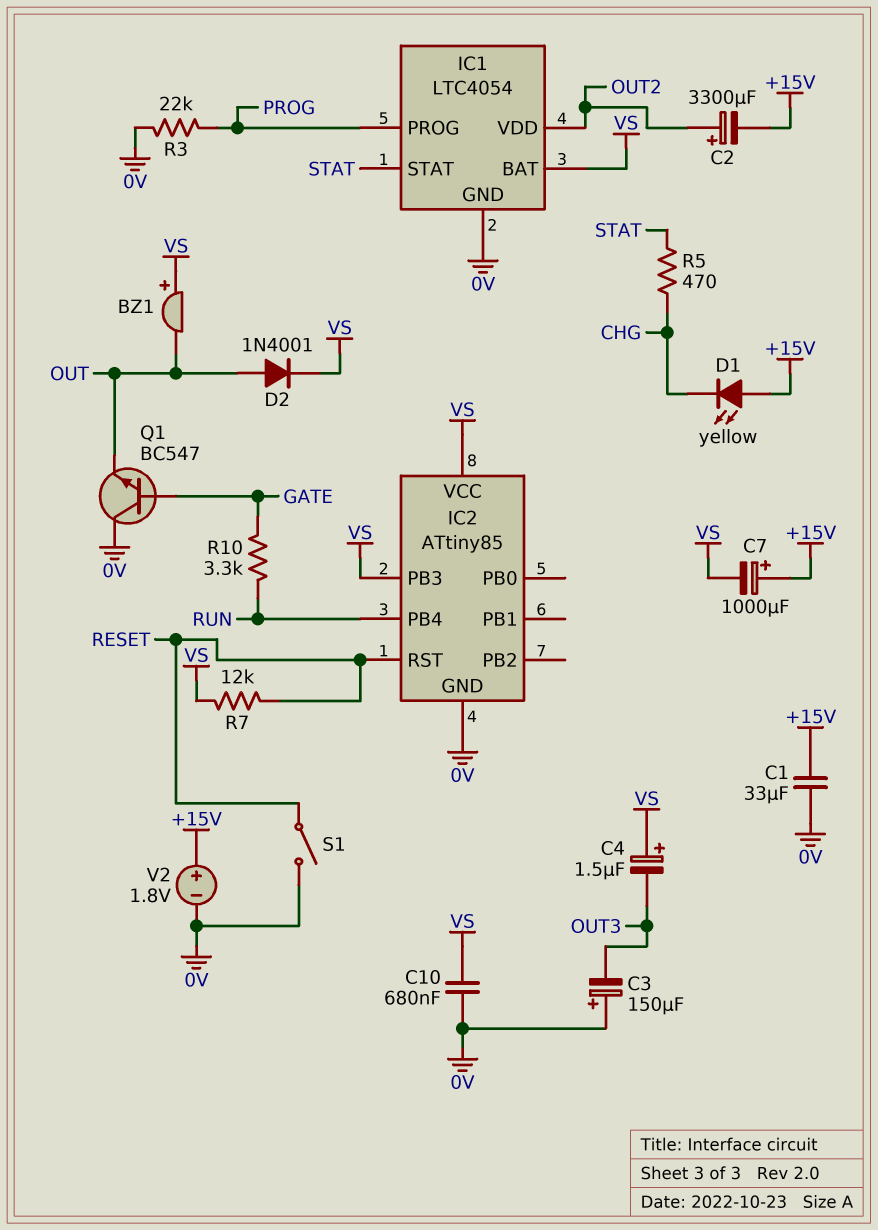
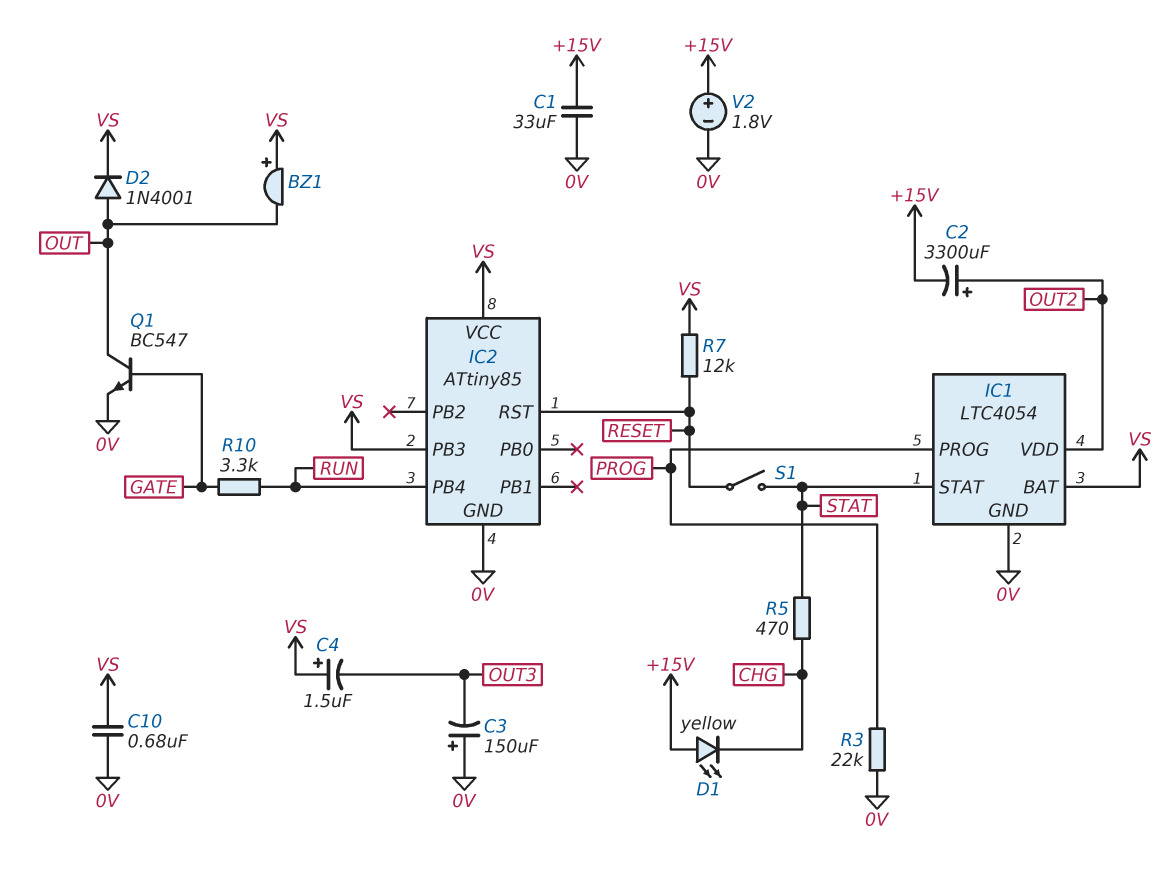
C7: 1000uF (plus +15V, minus VS) -> none
Q1: NPN BC547 (B GATE, C 0V, E OUT) -> NPN BC547 (B GATE, C OUT, E 0V)
S1: switch (0V, RESET) -> switch (RESET, STAT)

